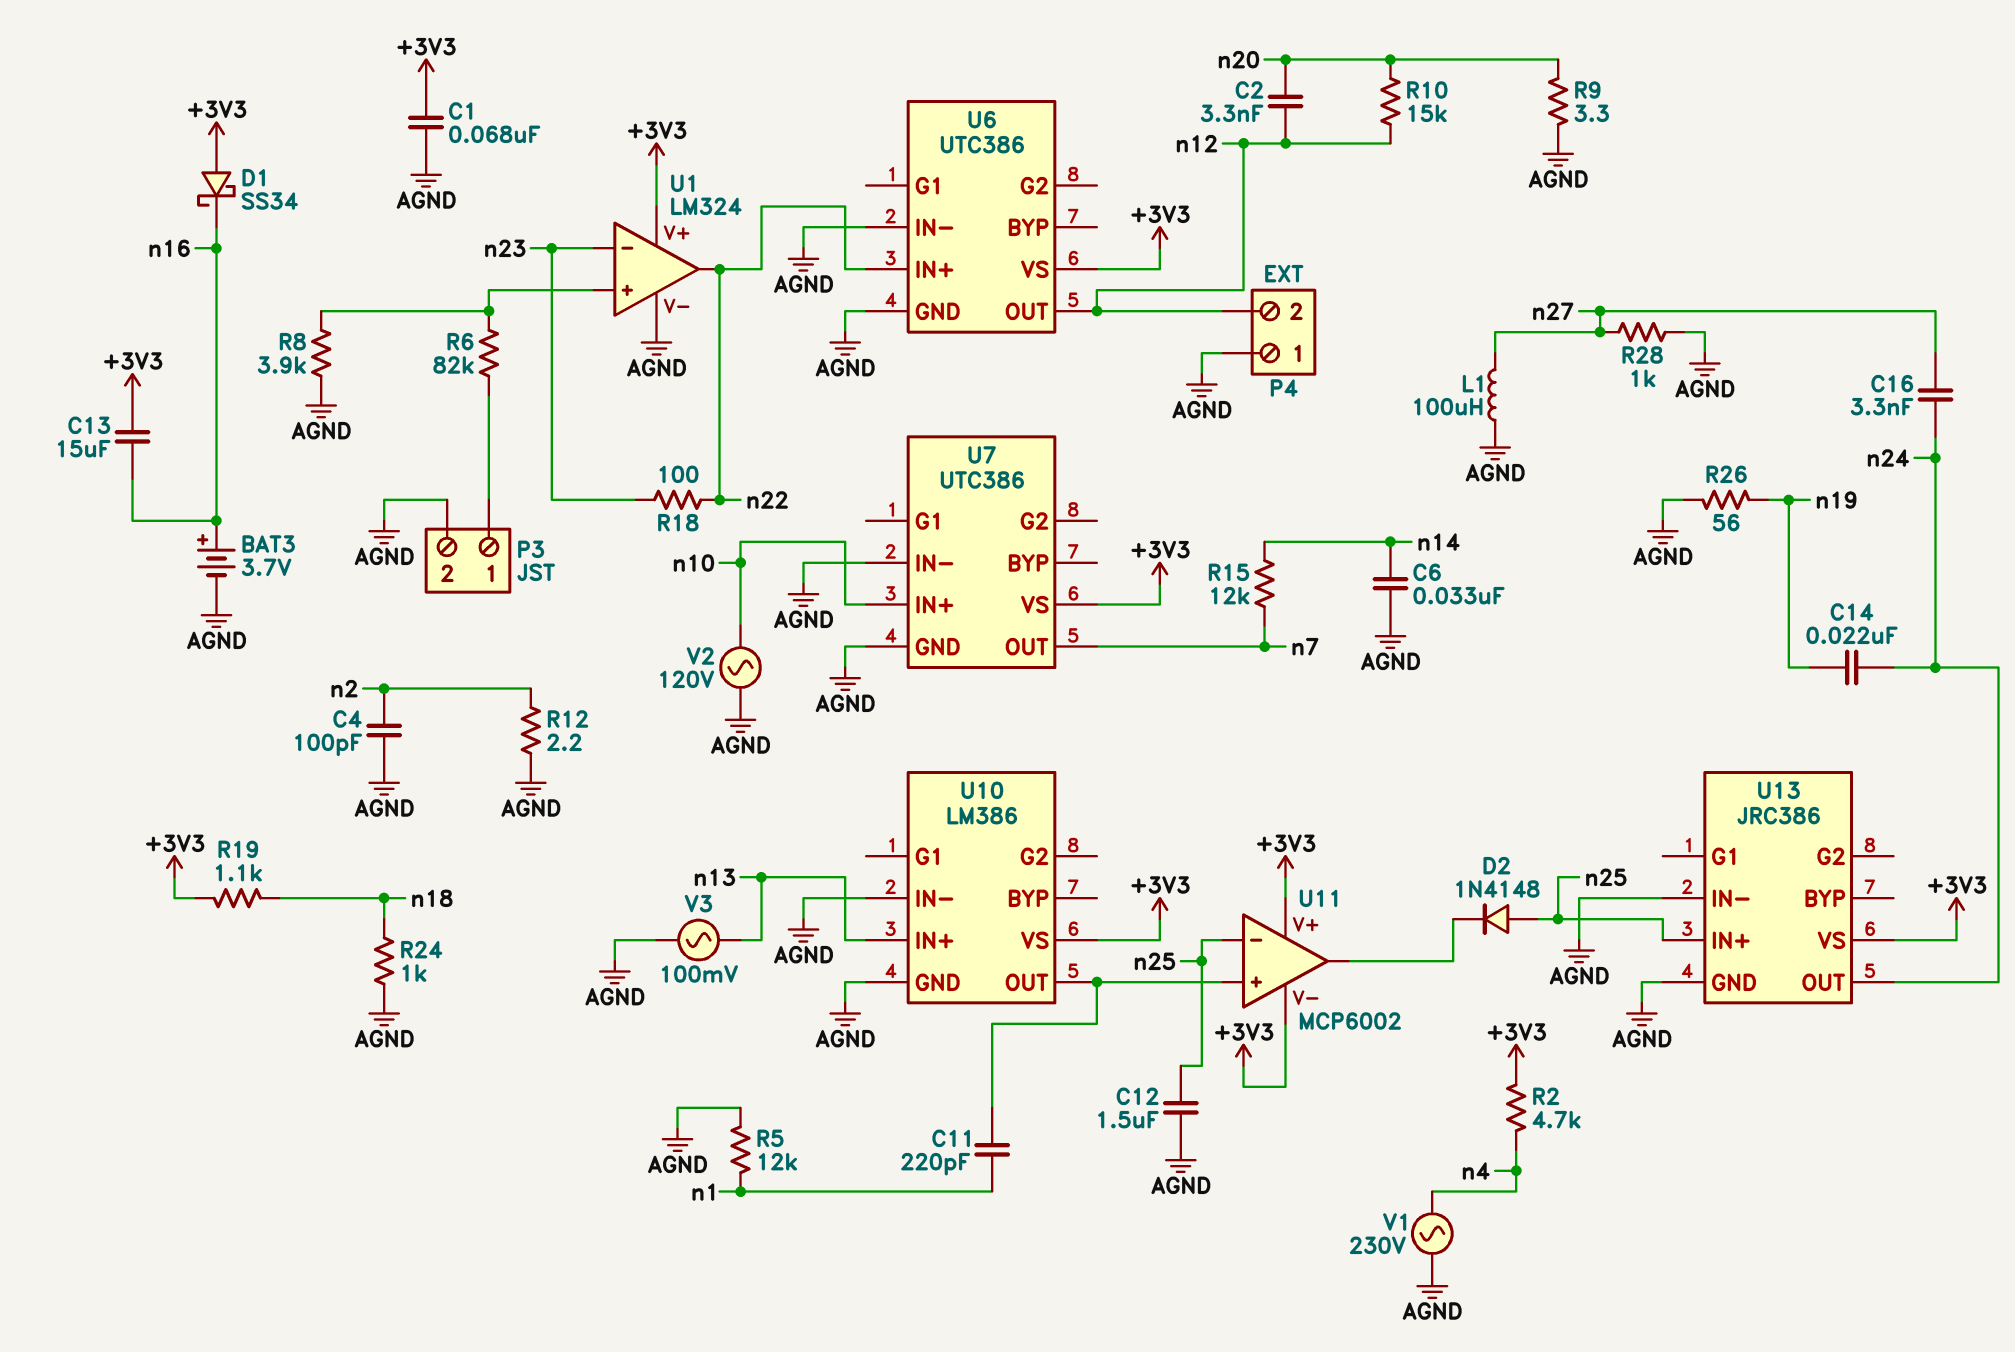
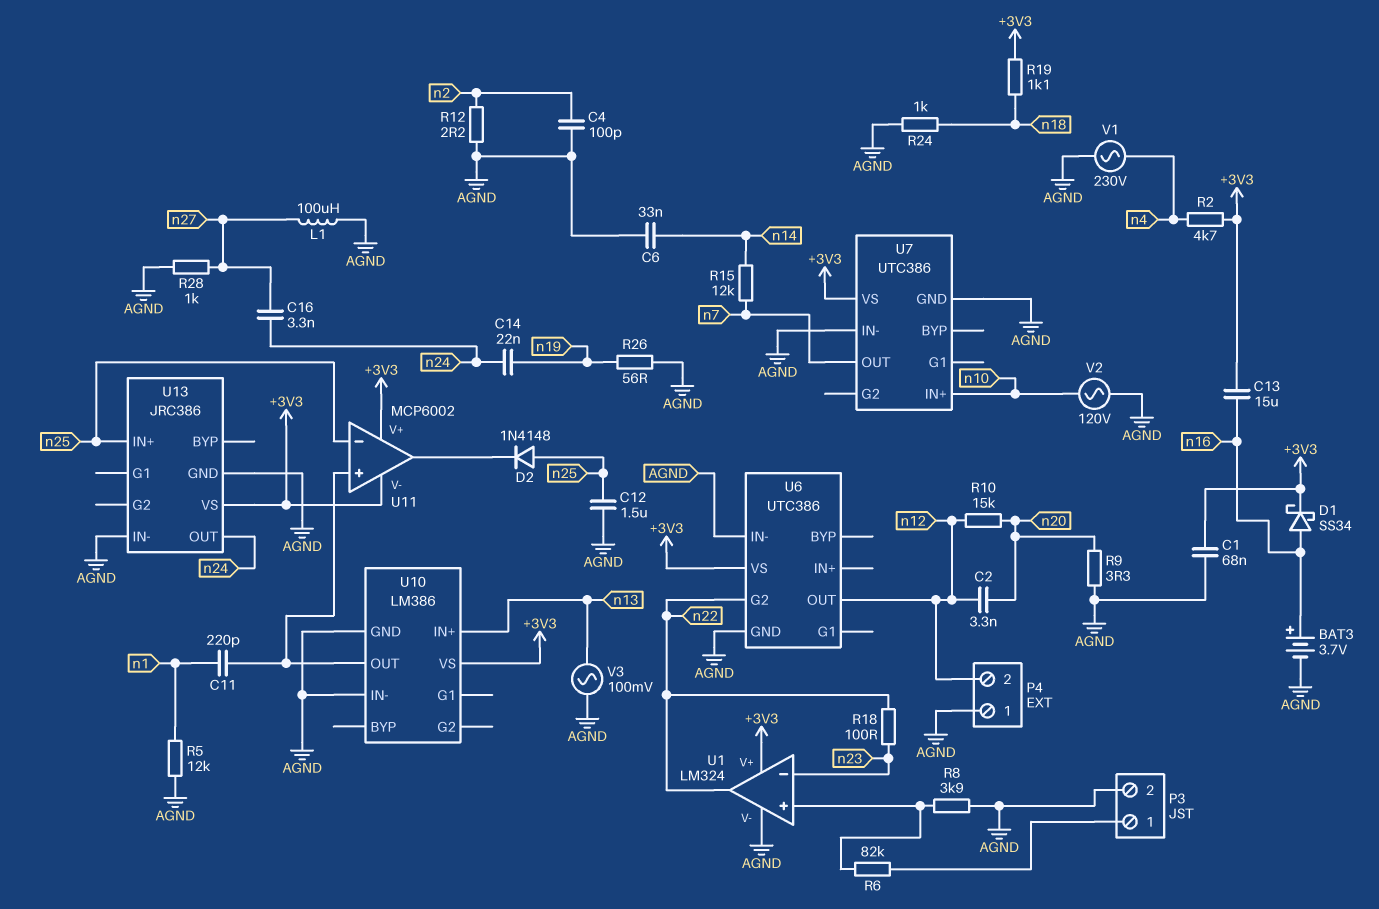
D1: schottky SS34 (A +3V3, K n16) -> schottky SS34 (A n16, K +3V3)
U6 pin G2: none -> n22
U6 pin IN+: n22 -> none

